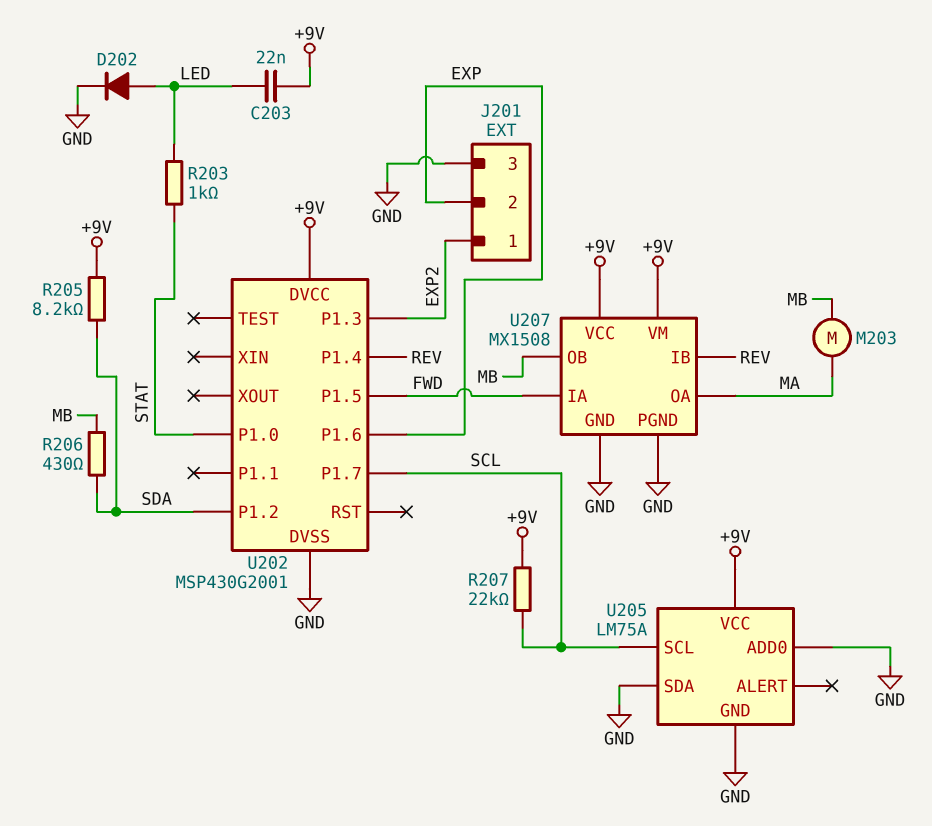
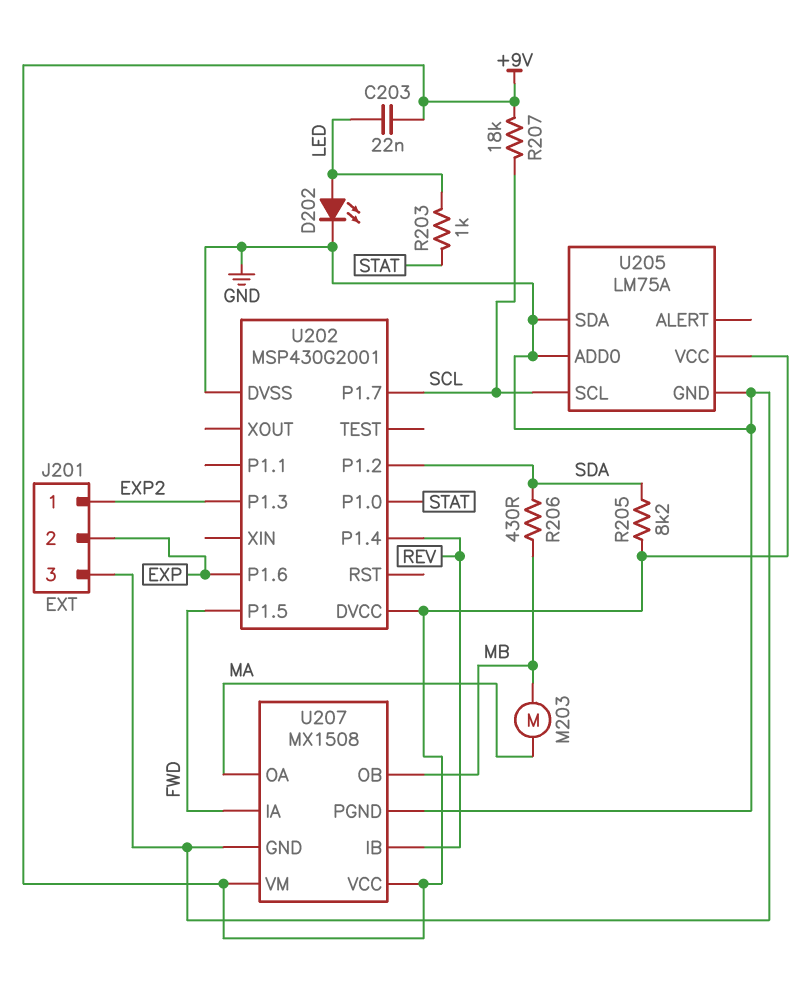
D202: diode (A LED, K GND) -> LED (A LED, K GND)
R207: 22k (+9V, SCL) -> 18k (+9V, SCL)

